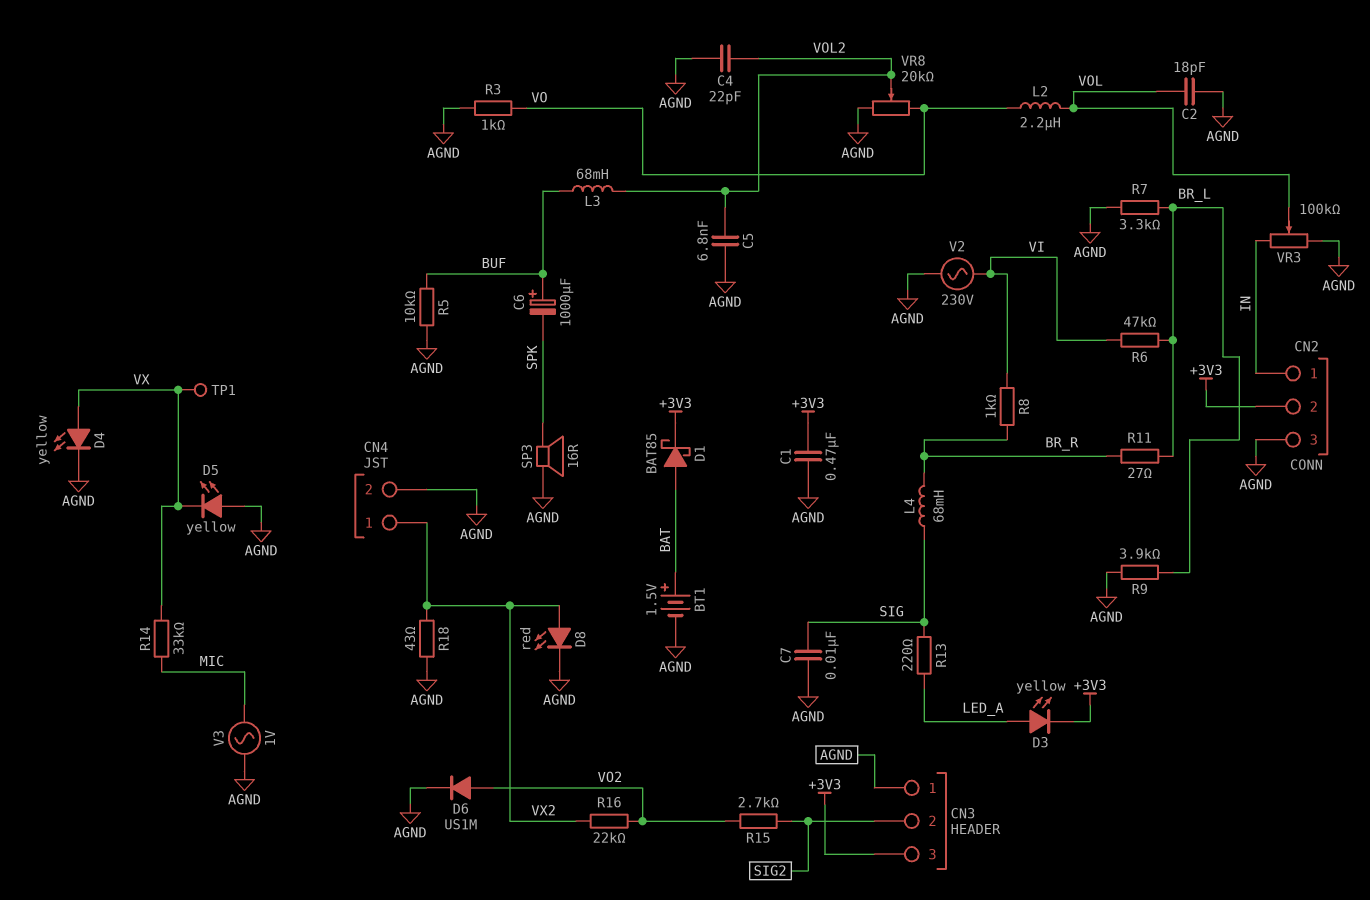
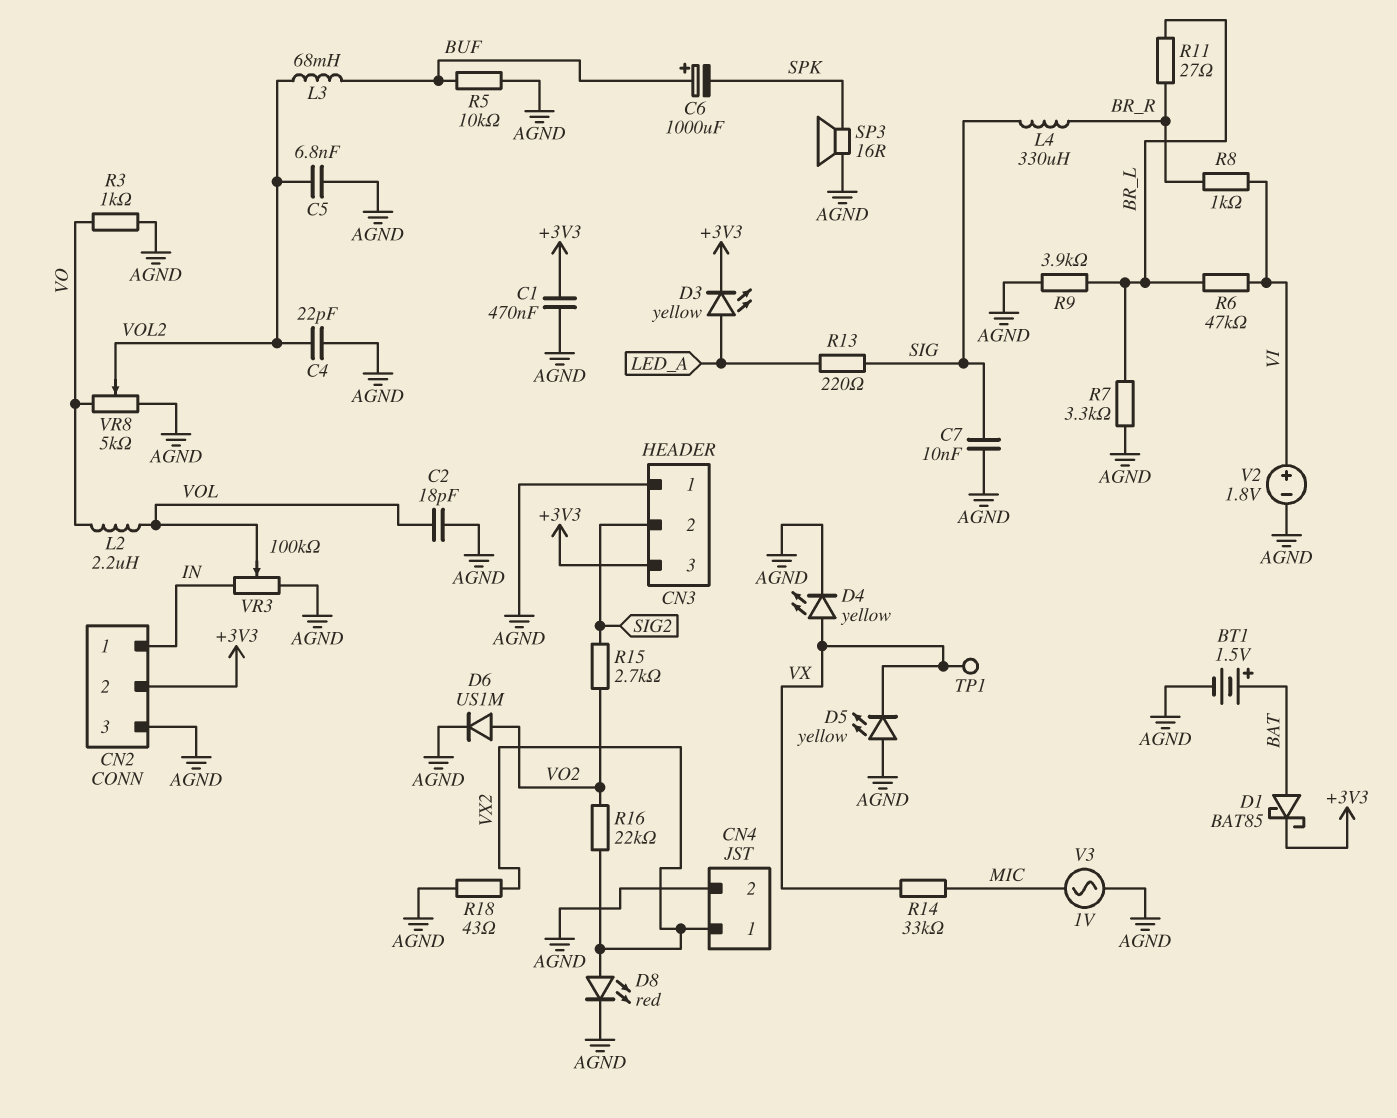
L4: 68mH (BR_R, SIG) -> 330uH (BR_R, SIG)
V2: AC 230V (AGND, VI) -> 1.8V (plus VI, minus AGND)
VR8: 20k (AGND, VO, wiper VOL2) -> 5k (AGND, VO, wiper VOL2)

